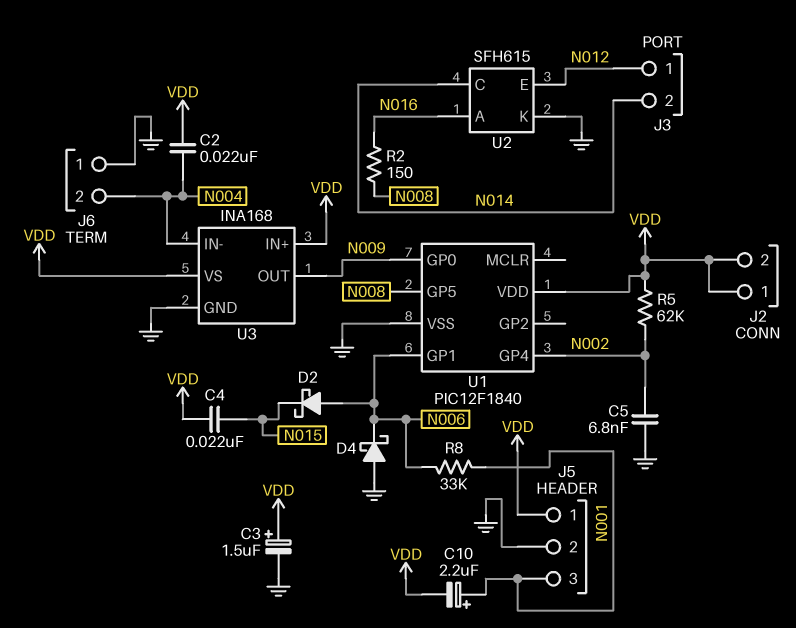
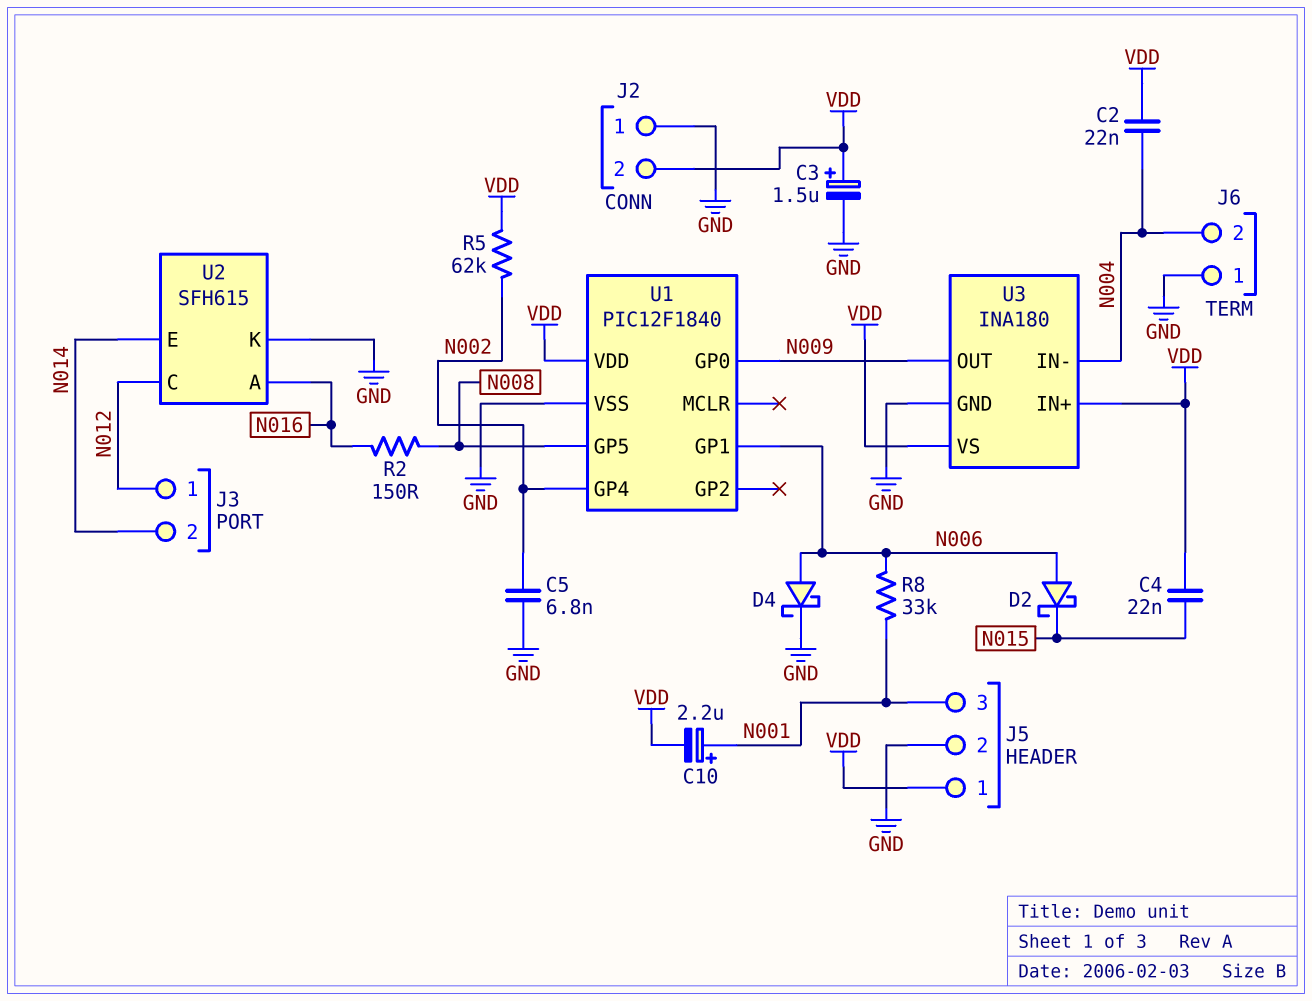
D4: schottky (A GND, K N006) -> schottky (A N006, K GND)
J2 pin 1: VDD -> GND
U2 pin C: N014 -> N012
U2 pin E: N012 -> N014
U3: INA168 -> INA180

